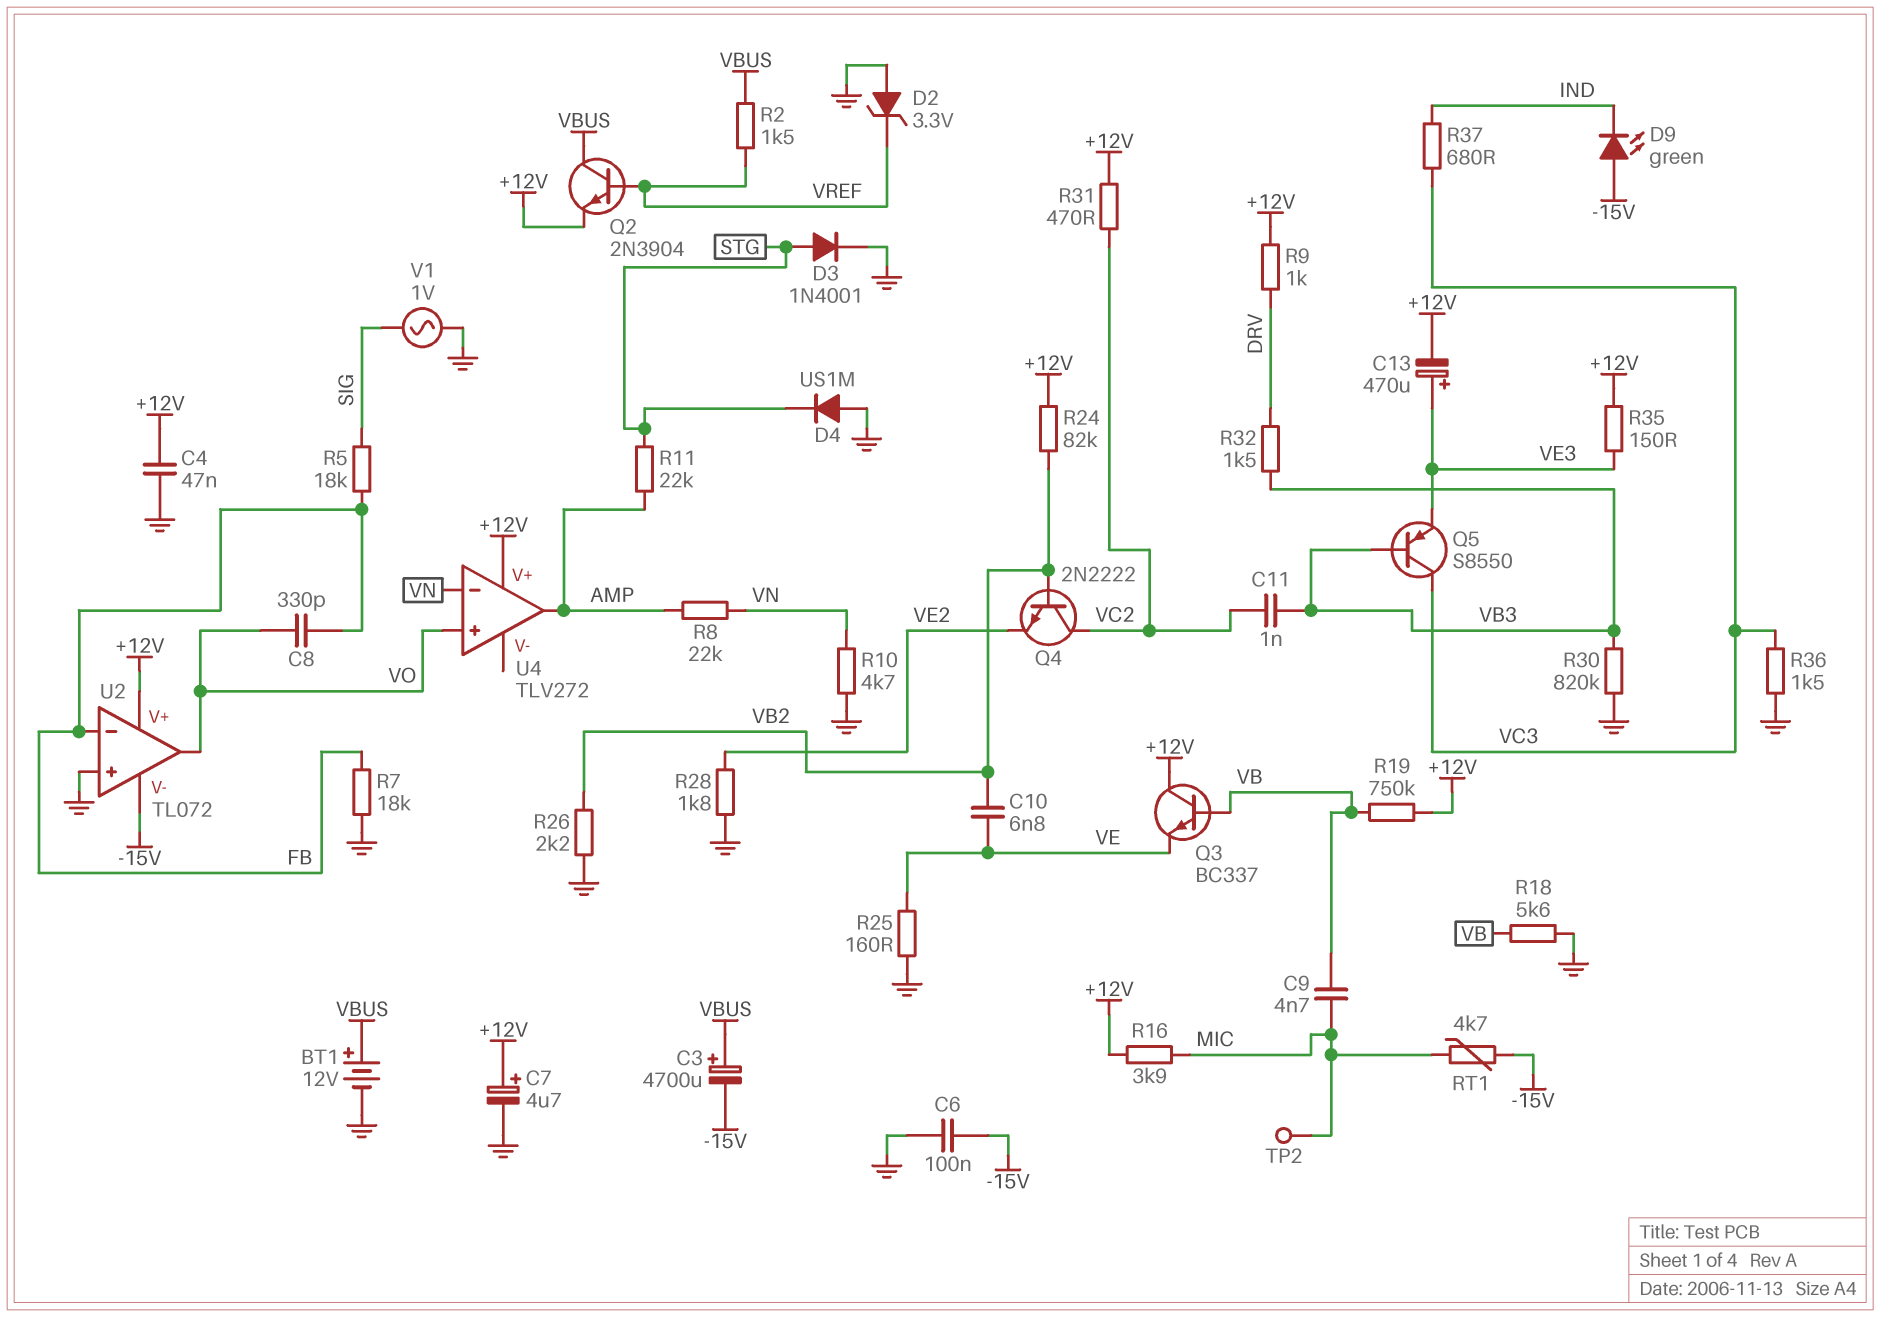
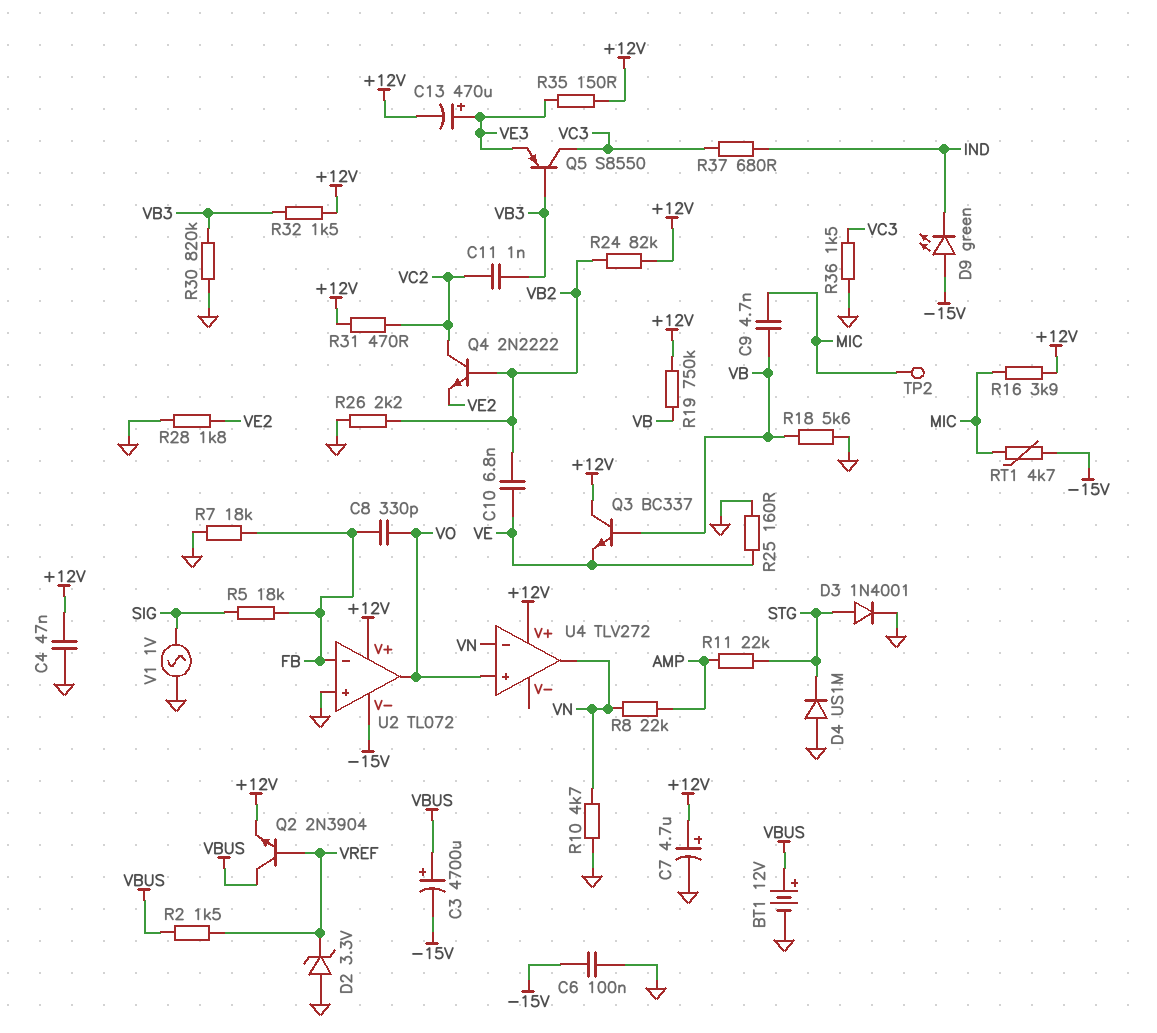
R9: 1k (+12V, DRV) -> none
R32: 1.5k (DRV, VB3) -> 1.5k (+12V, VB3)
U4 pin out: AMP -> VN

